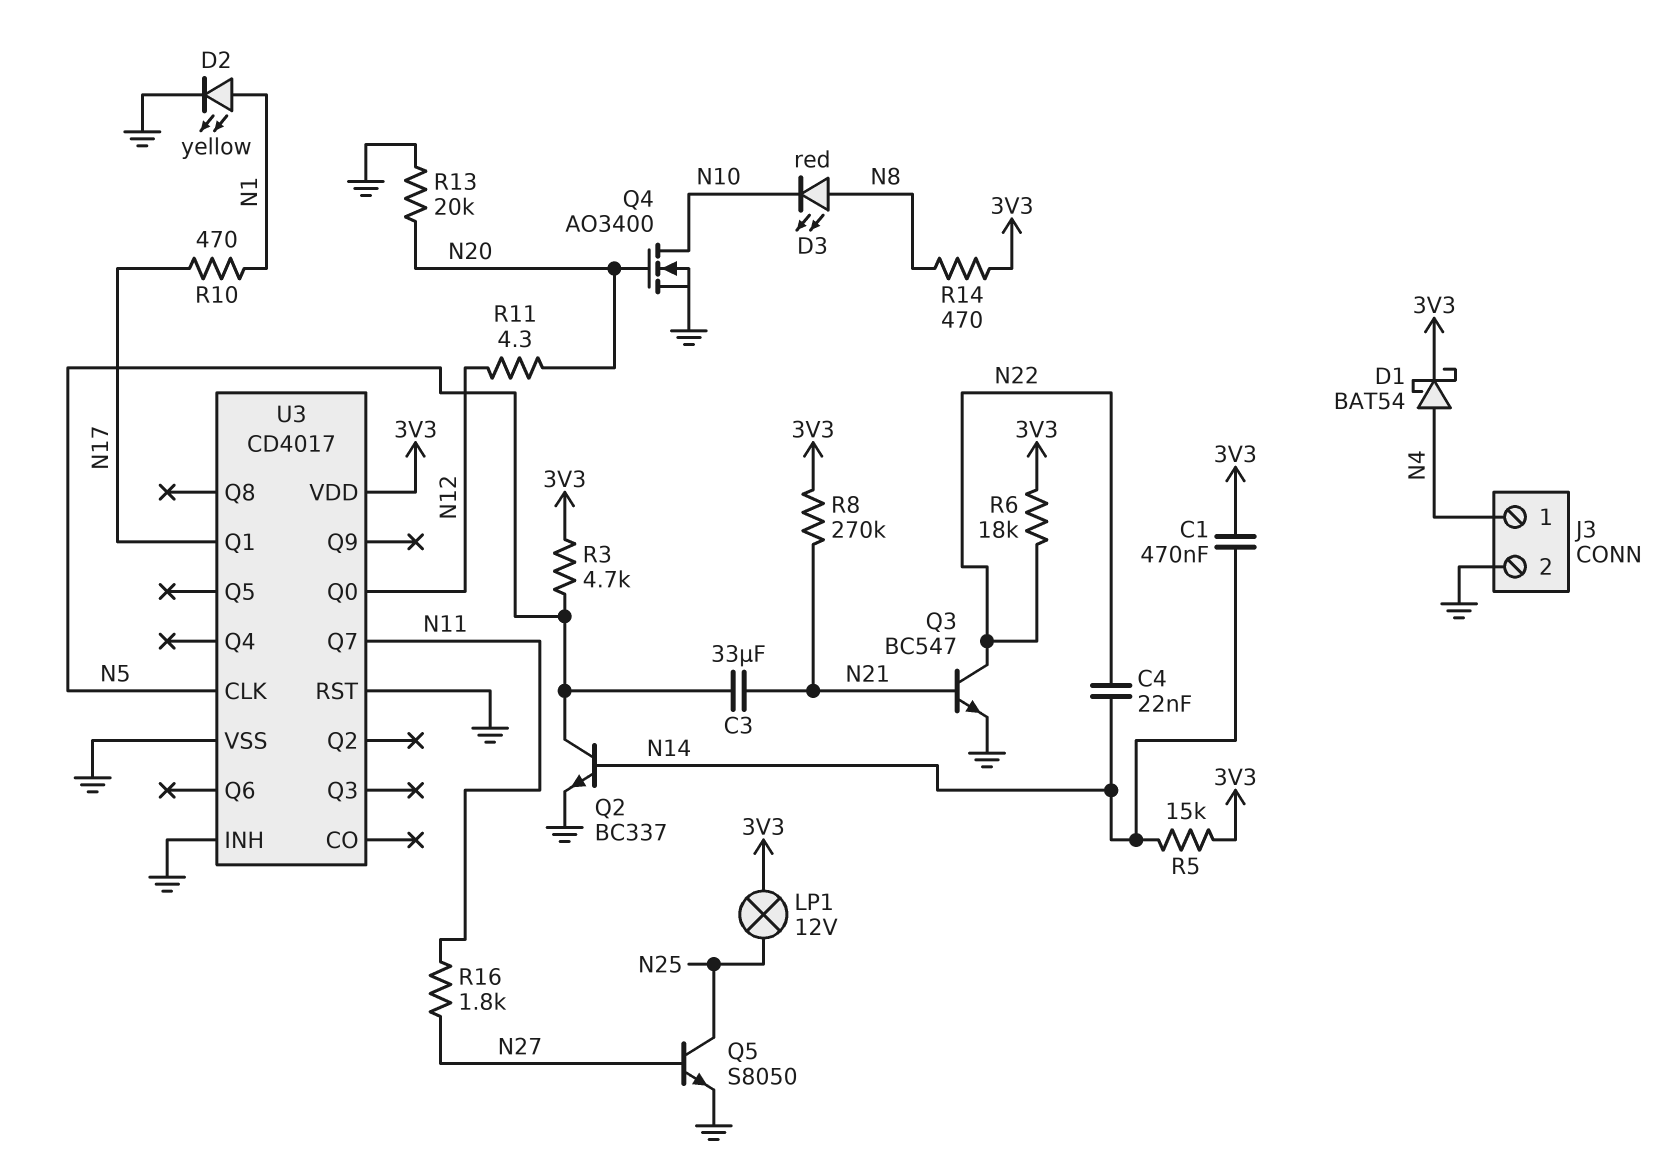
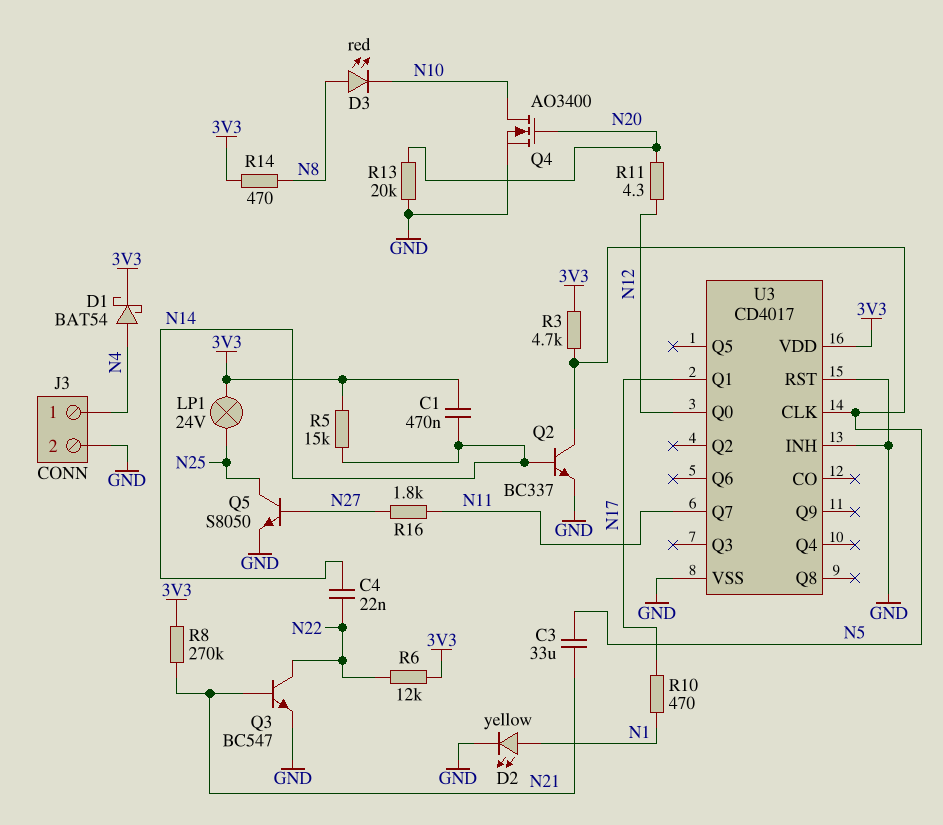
LP1: lamp 12V (3V3, N25) -> lamp 24V (3V3, N25)
R6: 18k (3V3, N22) -> 12k (3V3, N22)

